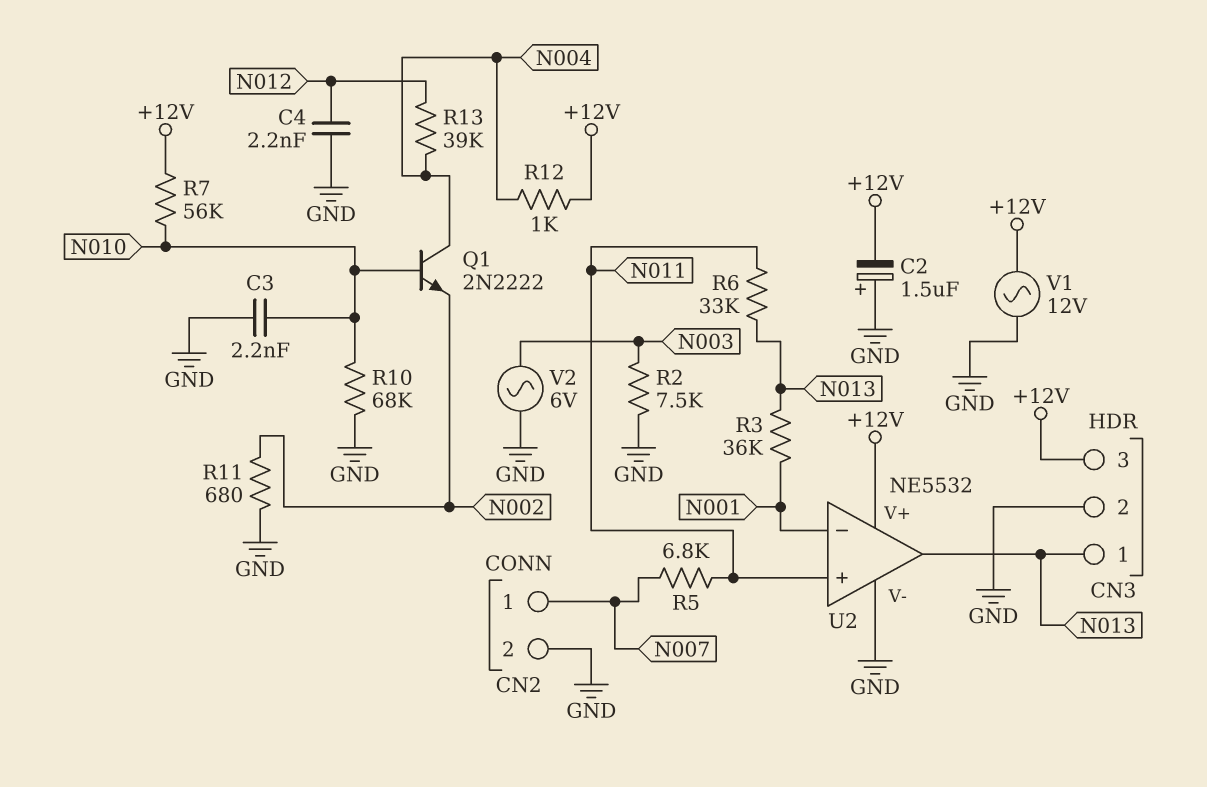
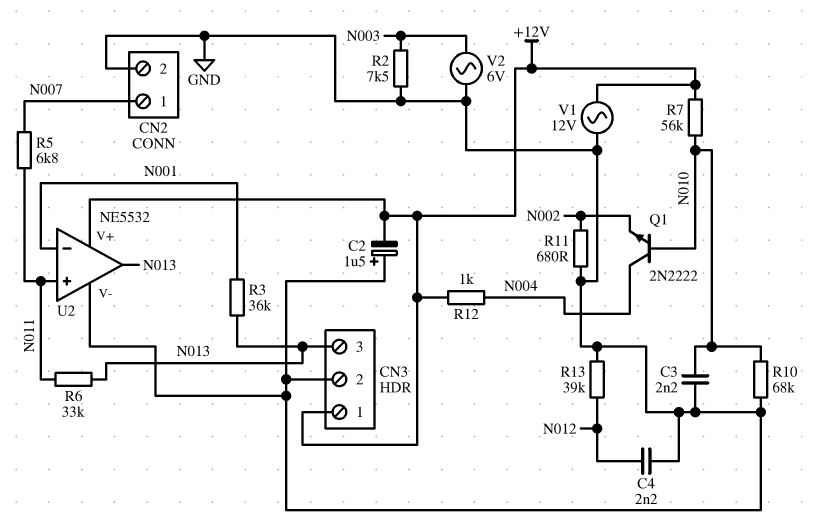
CN3 pin 1: N013 -> +12V
CN3 pin 3: +12V -> N013
R13: 39k (N004, N012) -> 39k (GND, N012)

